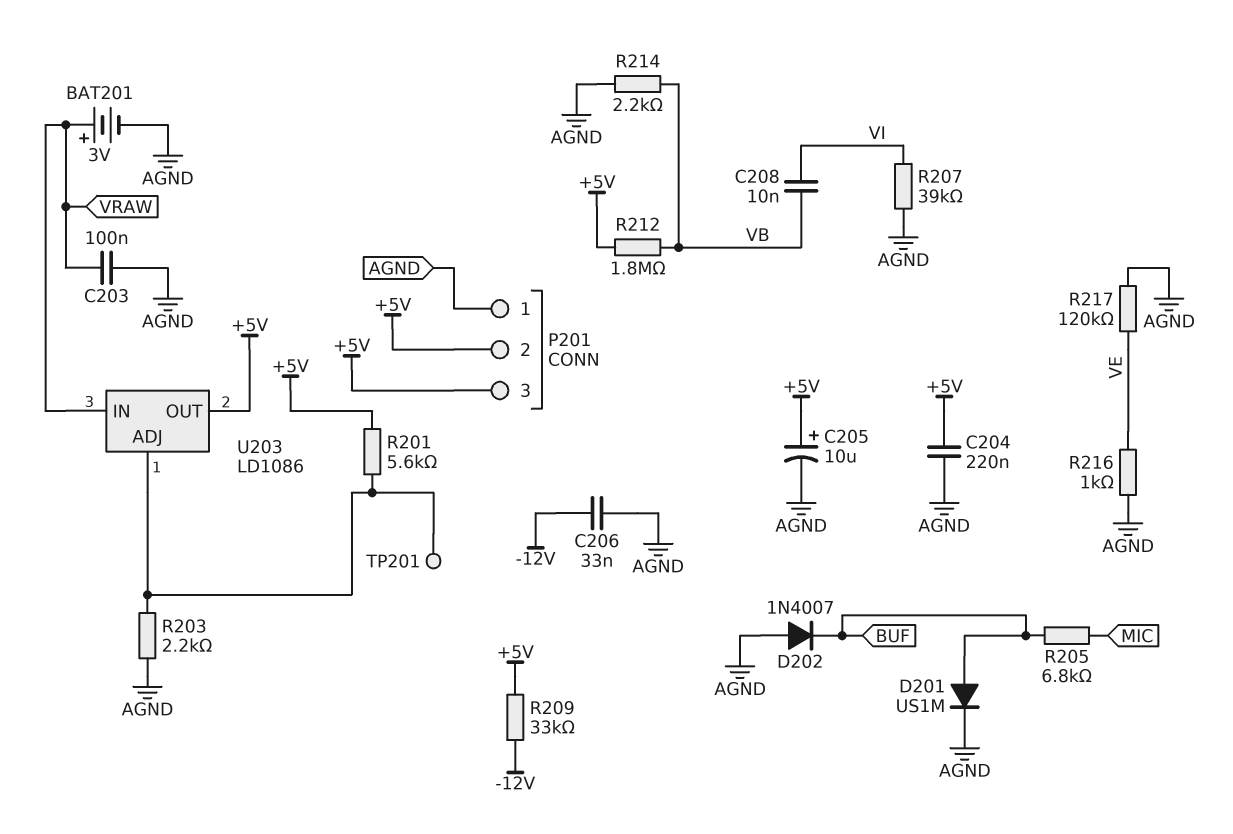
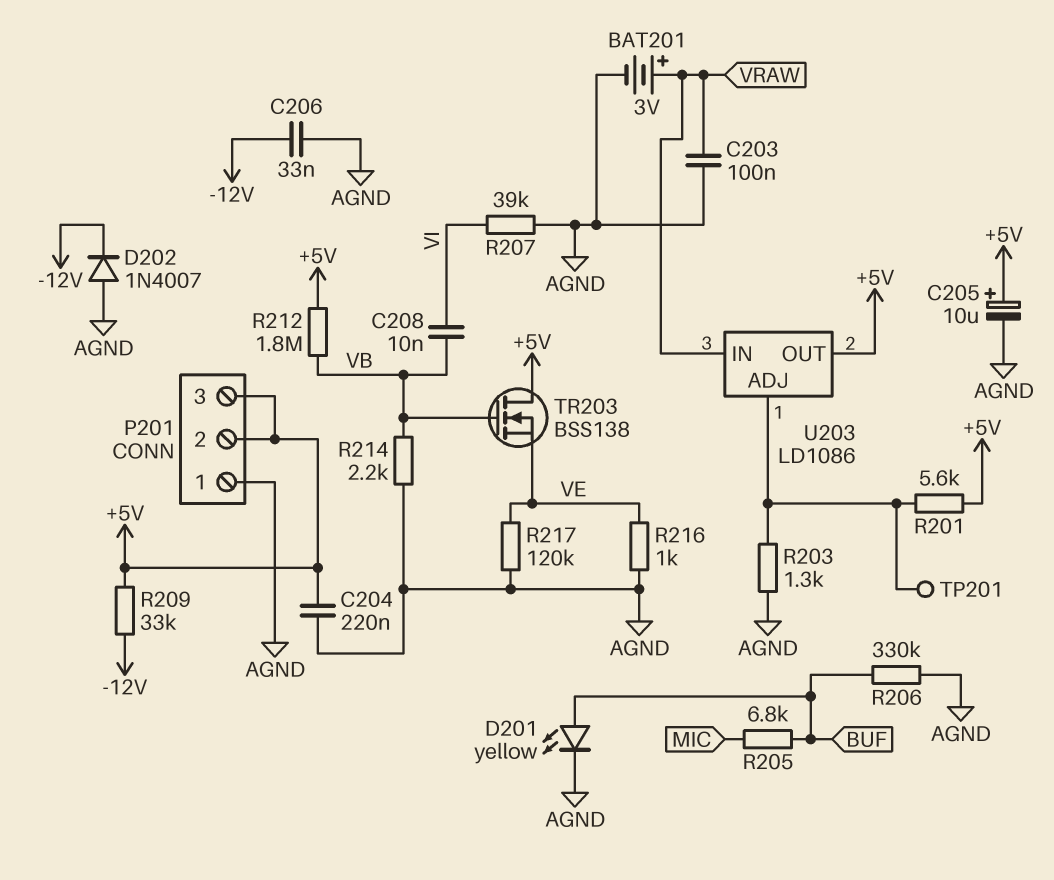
D201: diode US1M (A BUF, K AGND) -> LED yellow (A BUF, K AGND)
D202: diode 1N4007 (A AGND, K BUF) -> diode 1N4007 (A AGND, K -12V)
R203: 2.2k (AGND, U203/ADJ) -> 1.3k (AGND, U203/ADJ)
R206: none -> 330k (AGND, BUF)
TR203: none -> NMOS BSS138 (G VB, D +5V, S VE)

